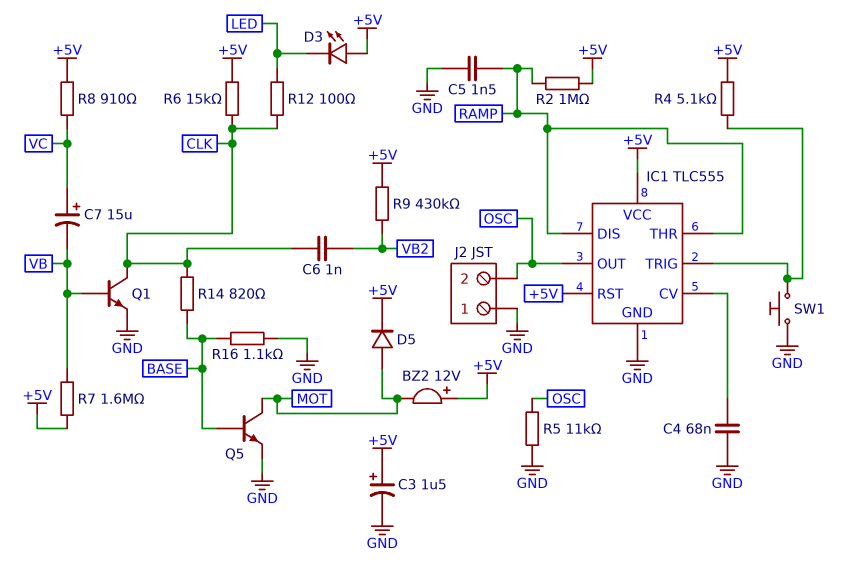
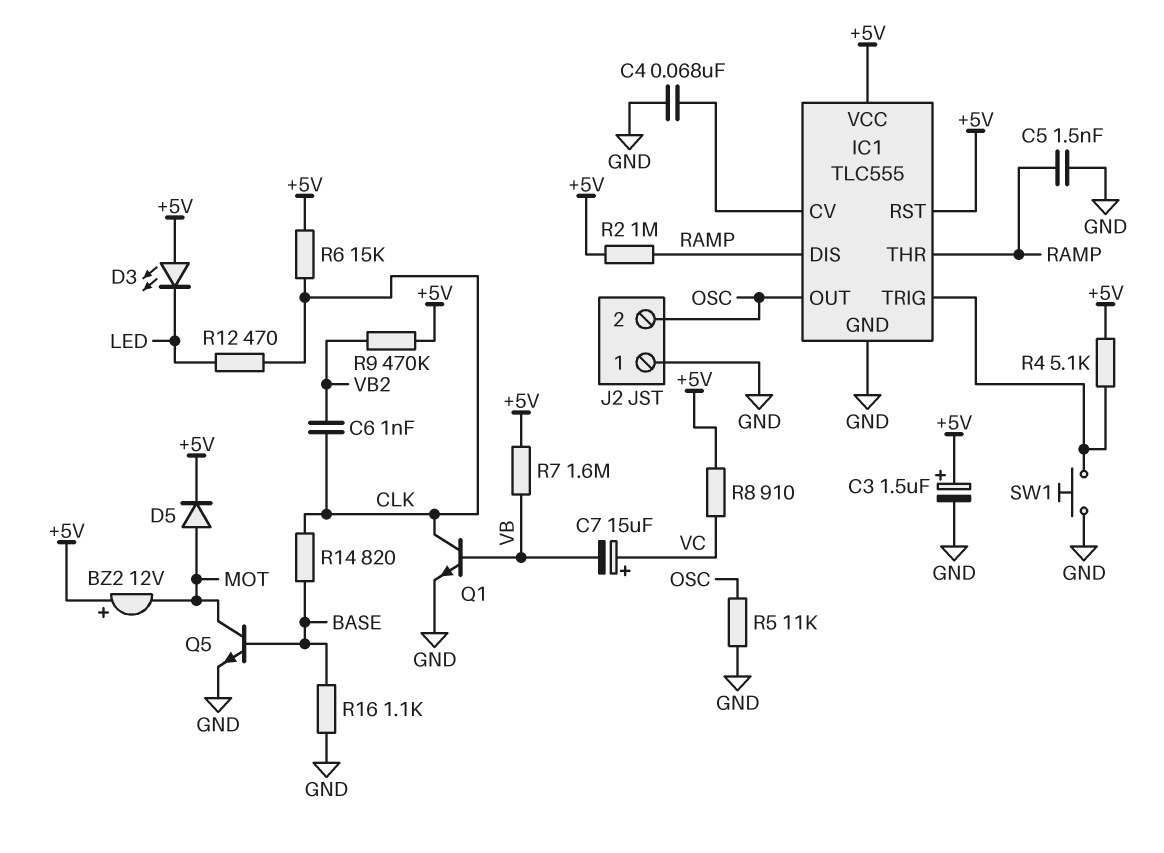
R9: 430k (+5V, VB2) -> 470k (+5V, VB2)
R12: 100 (CLK, LED) -> 470 (CLK, LED)

